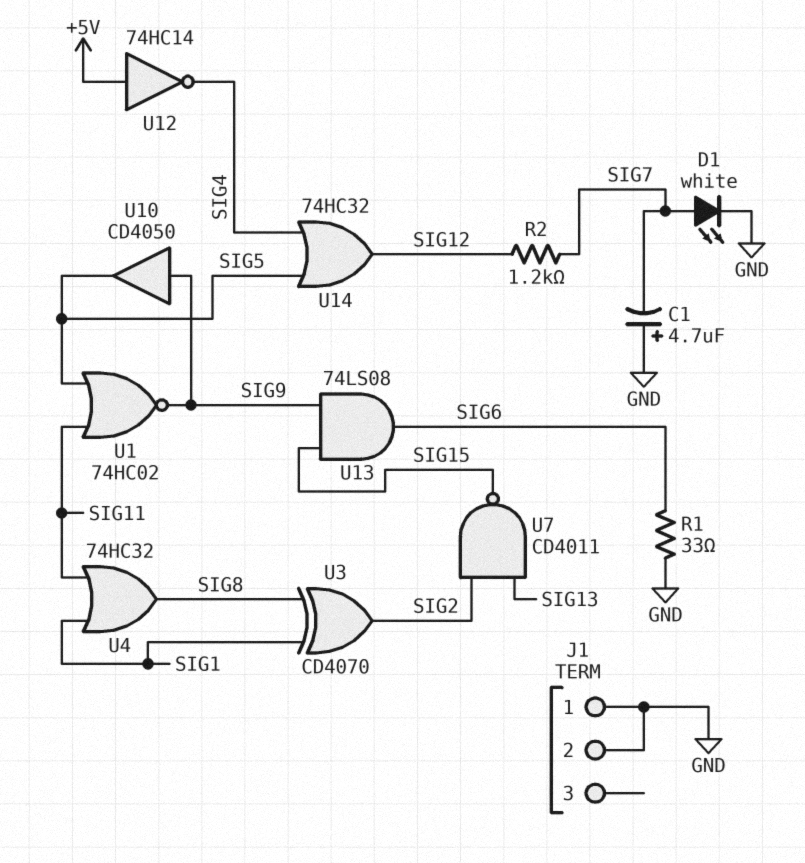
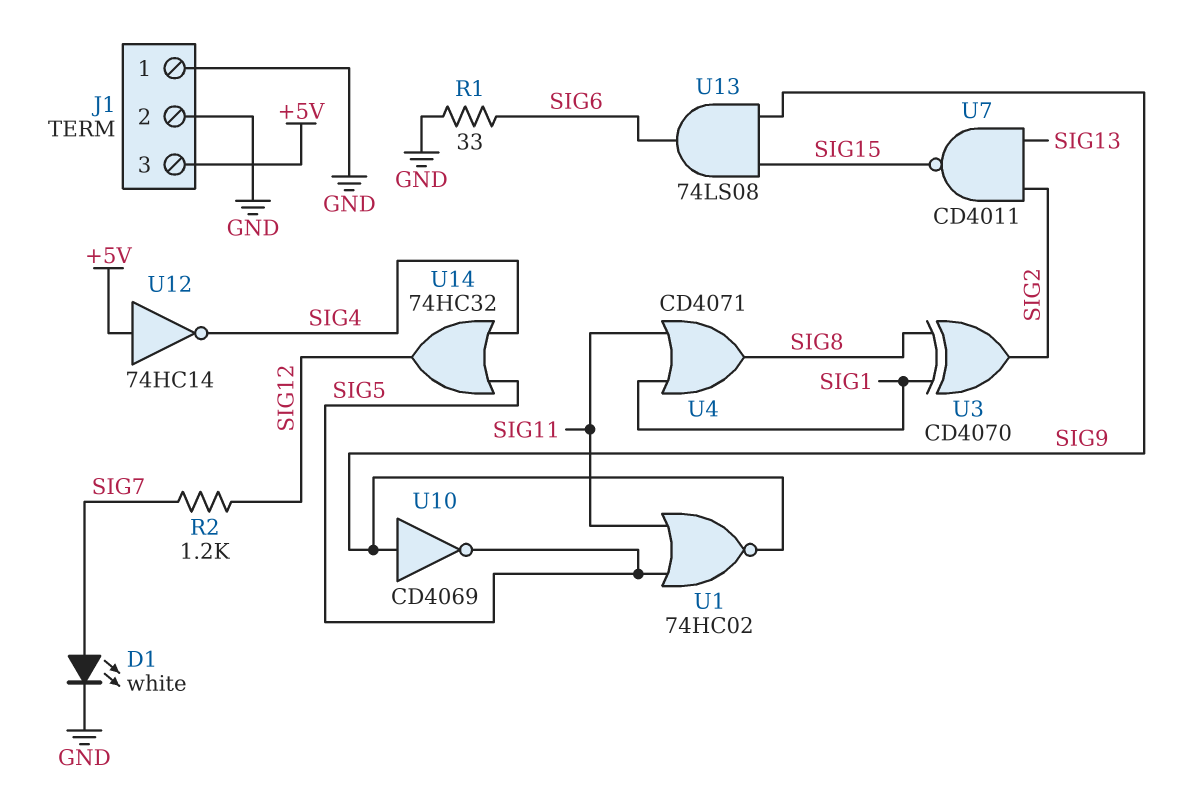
C1: 4.7uF (plus GND, minus SIG7) -> none
J1 pin 3: none -> +5V
U4: OR 74HC32 (in SIG1, in SIG11, out SIG8) -> OR CD4071 (in SIG1, in SIG11, out SIG8)
U10: buffer CD4050 (in SIG9, out SIG5) -> NOT CD4069 (in SIG9, out SIG5)

